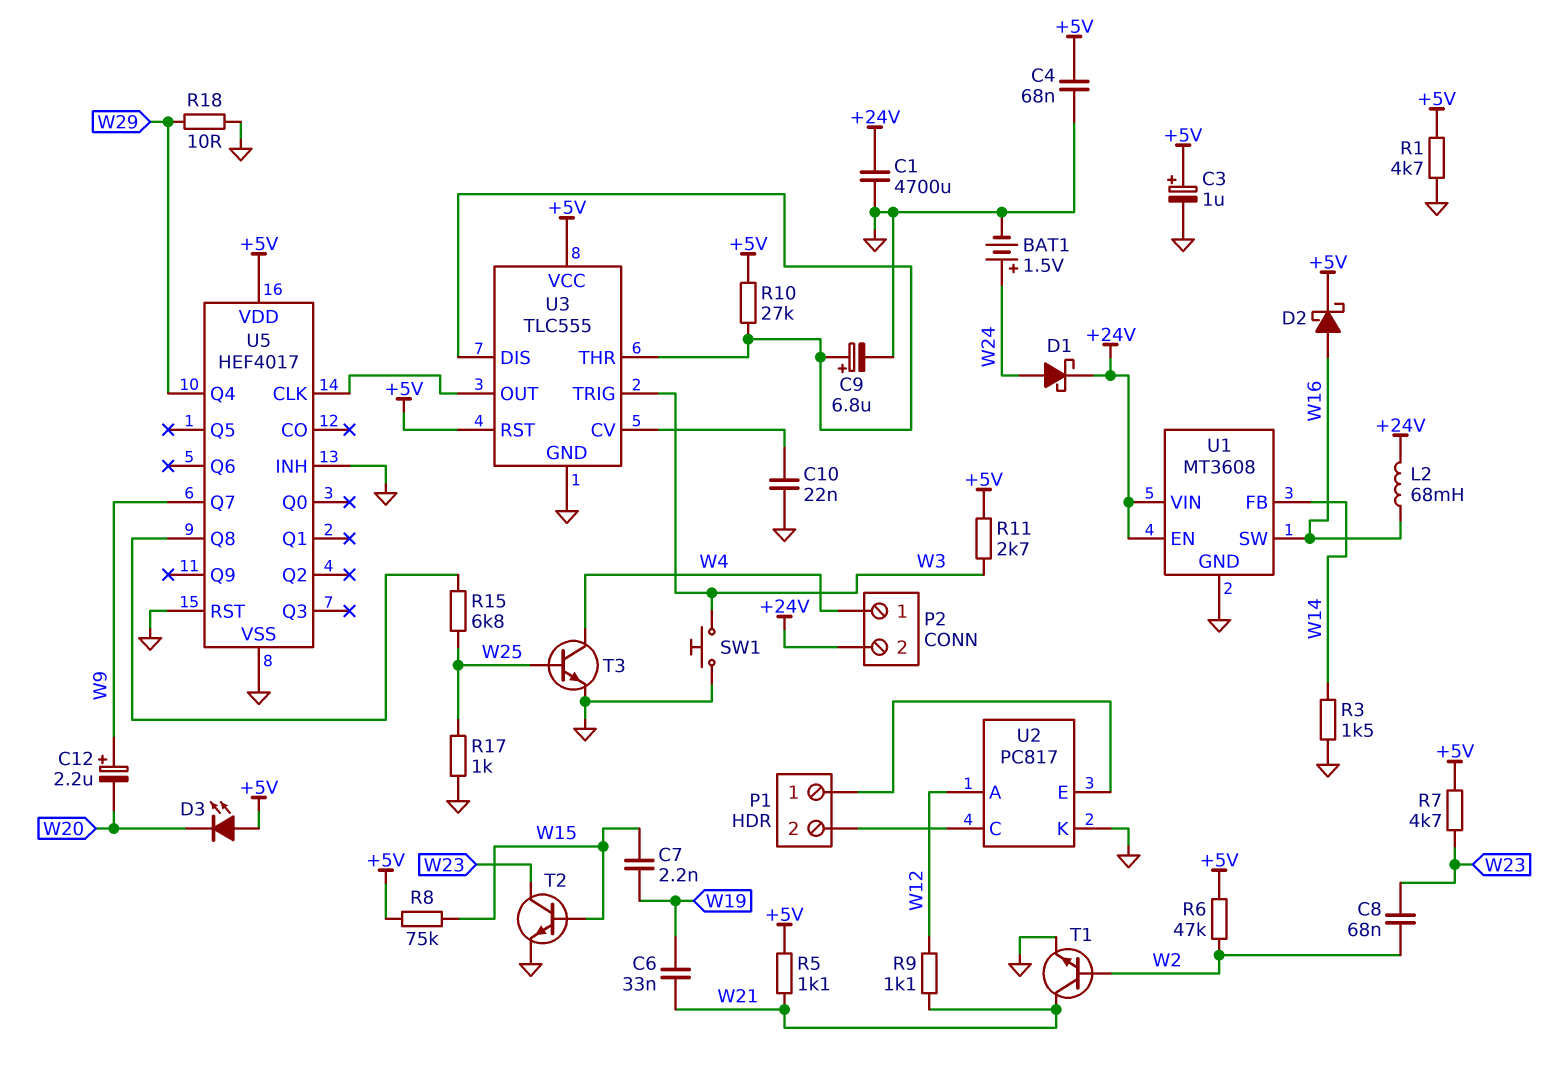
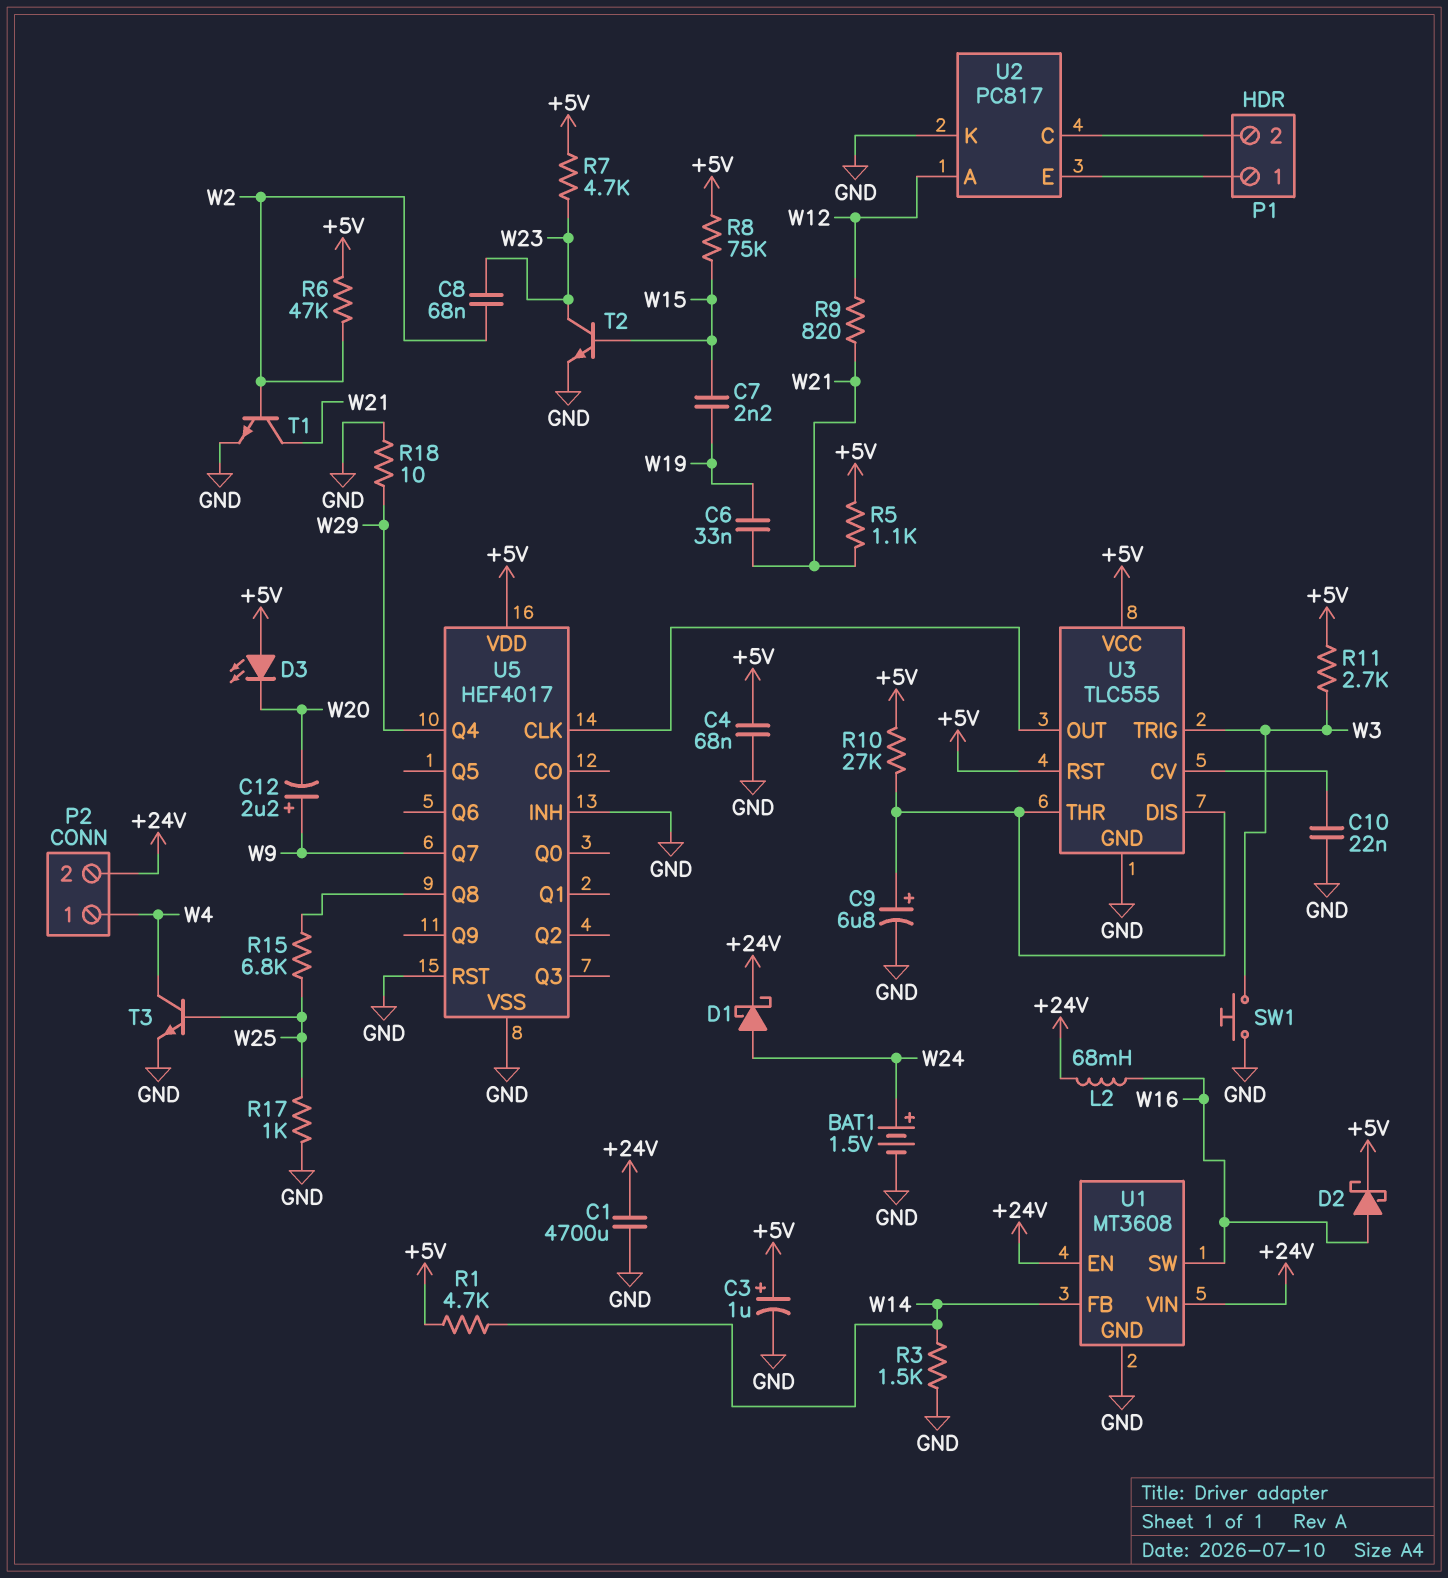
R1: 4.7k (+5V, GND) -> 4.7k (+5V, W14)
R9: 1.1k (W12, W21) -> 820 (W12, W21)

